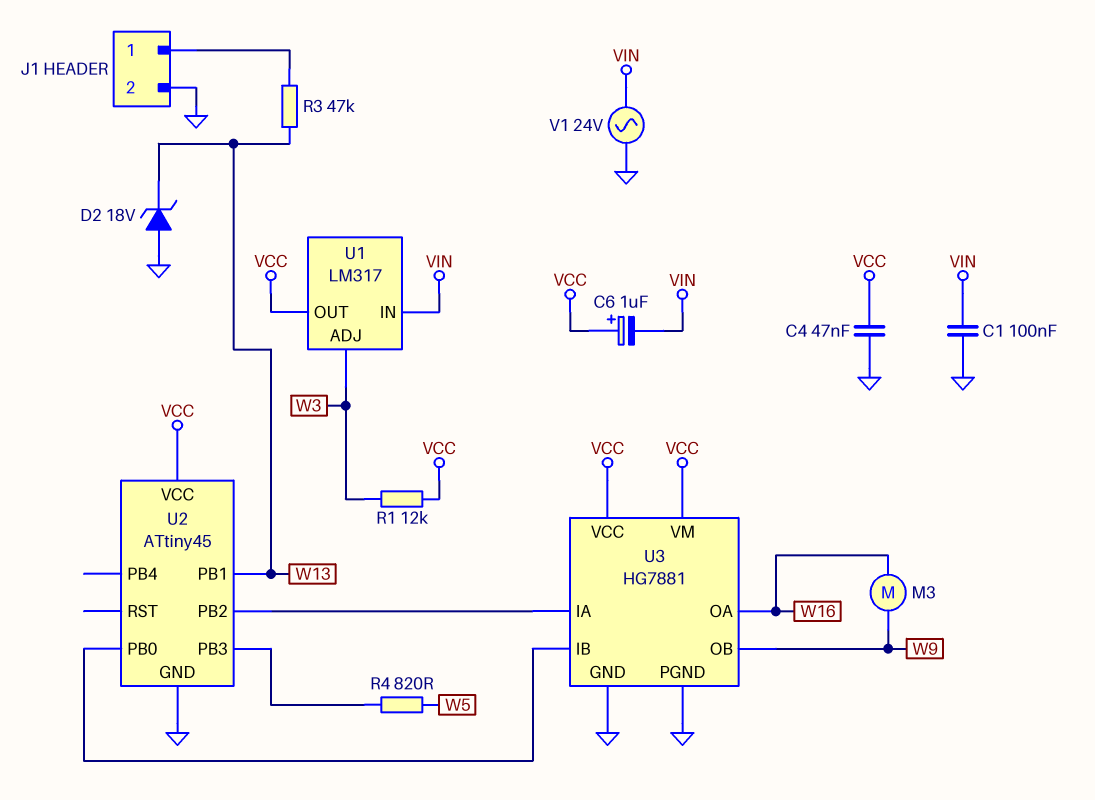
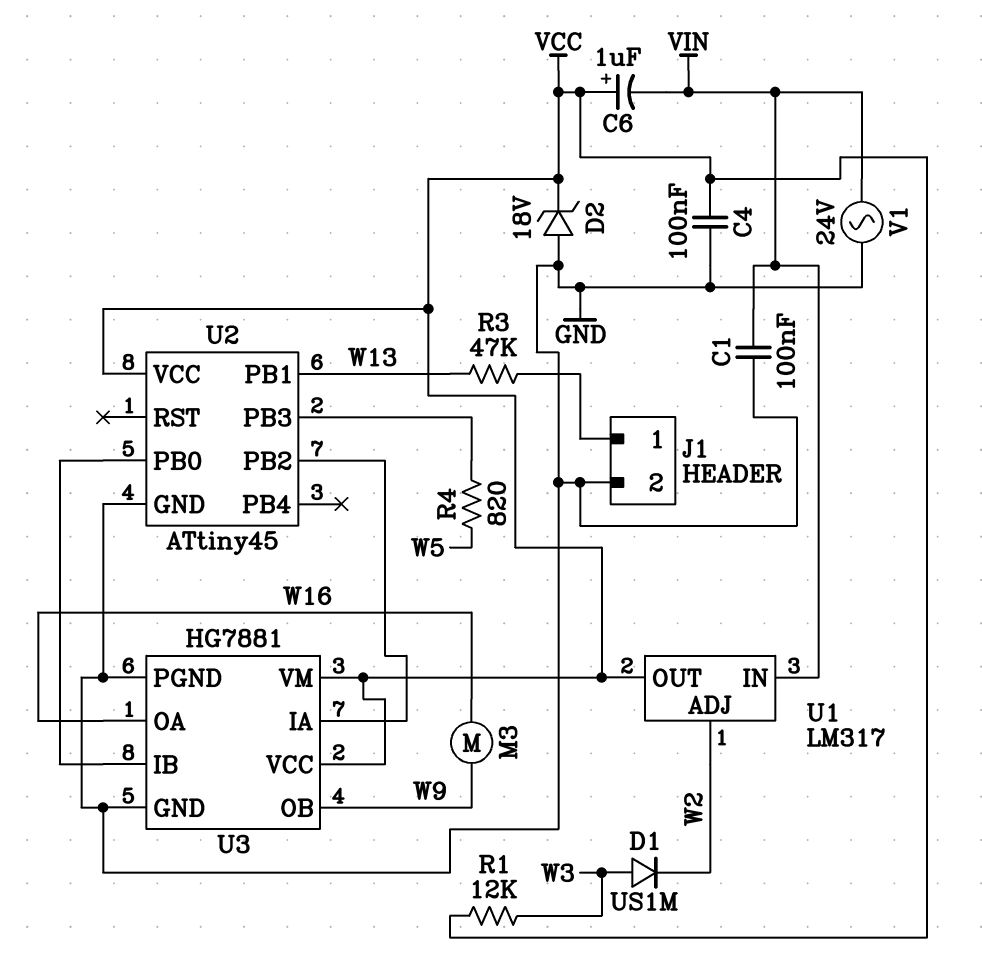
C4: 47nF (GND, VCC) -> 100nF (GND, VCC)
D1: none -> diode US1M (A W3, K W2)
D2: zener 18V (A GND, K W13) -> zener 18V (A GND, K VCC)
U1 pin ADJ: W3 -> W2

